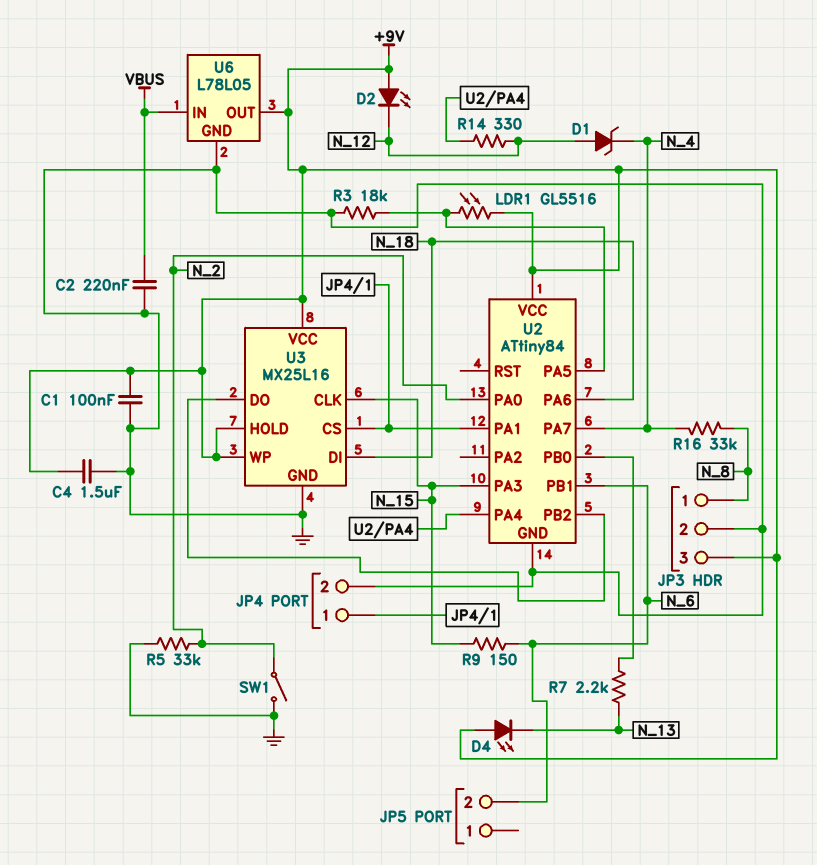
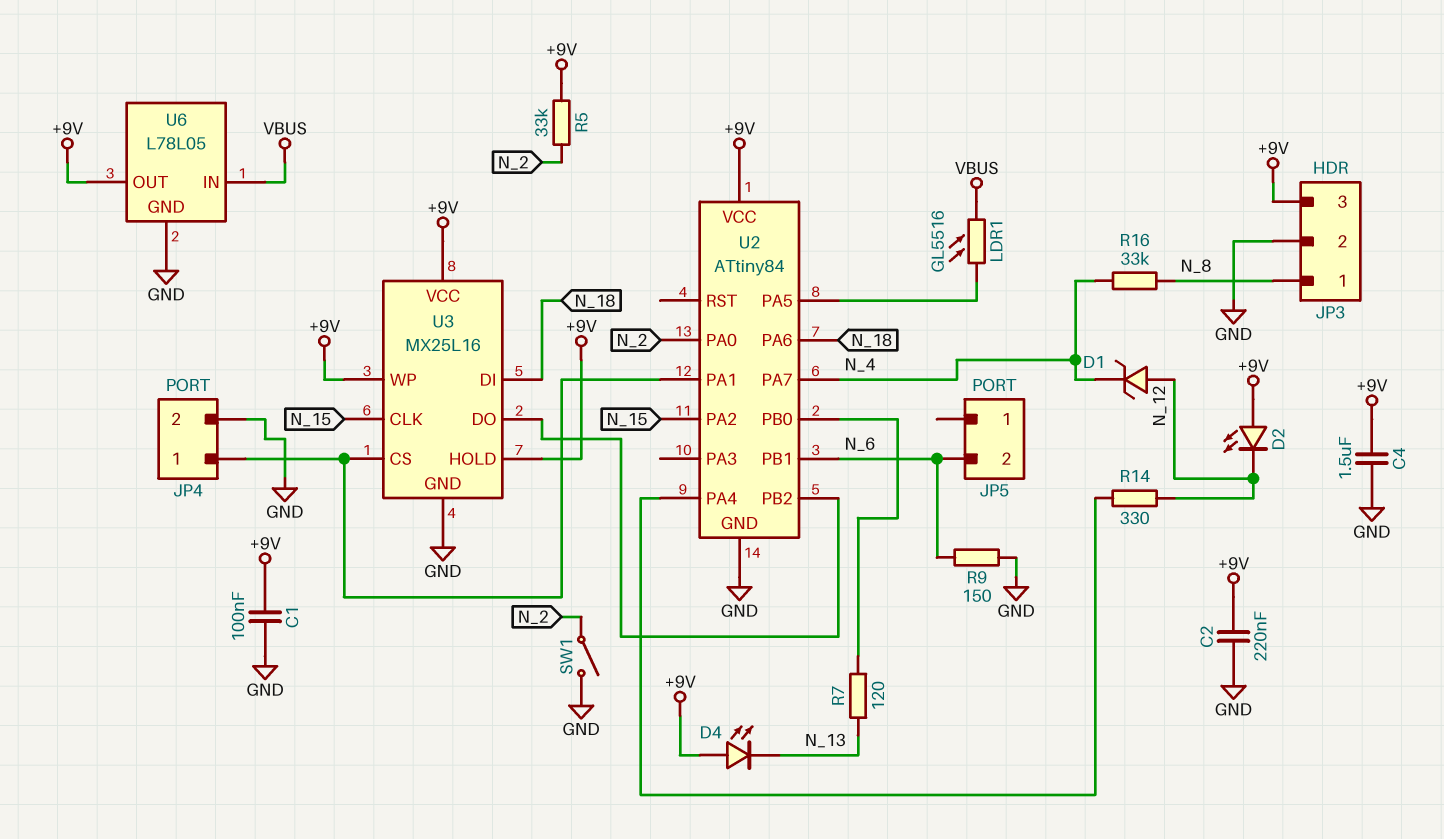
C2: 220nF (GND, VBUS) -> 220nF (+9V, GND)
LDR1: GL5516 (+9V, U2/PA5) -> GL5516 (U2/PA5, VBUS)
R3: 18k (GND, U2/PA5) -> none
R5: 33k (GND, N_2) -> 33k (+9V, N_2)
R7: 2.2k (N_13, U2/PB0) -> 120 (N_13, U2/PB0)
R9: 150 (N_6, N_15) -> 150 (GND, N_6)
U2 pin PA2: none -> N_15
U2 pin PA3: N_15 -> none

